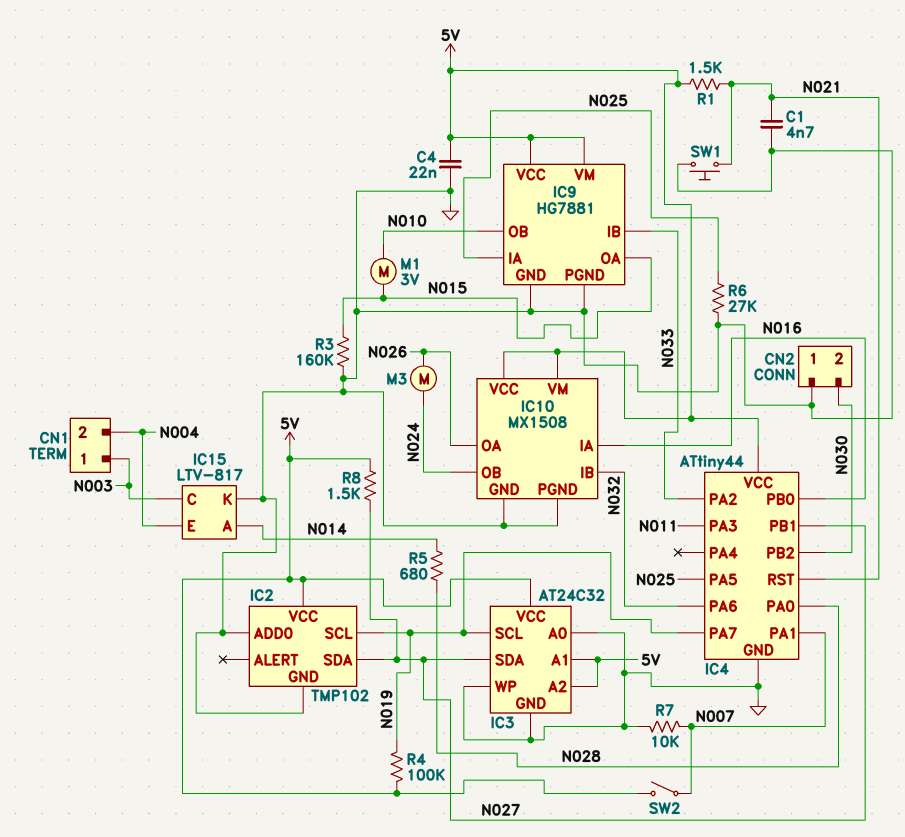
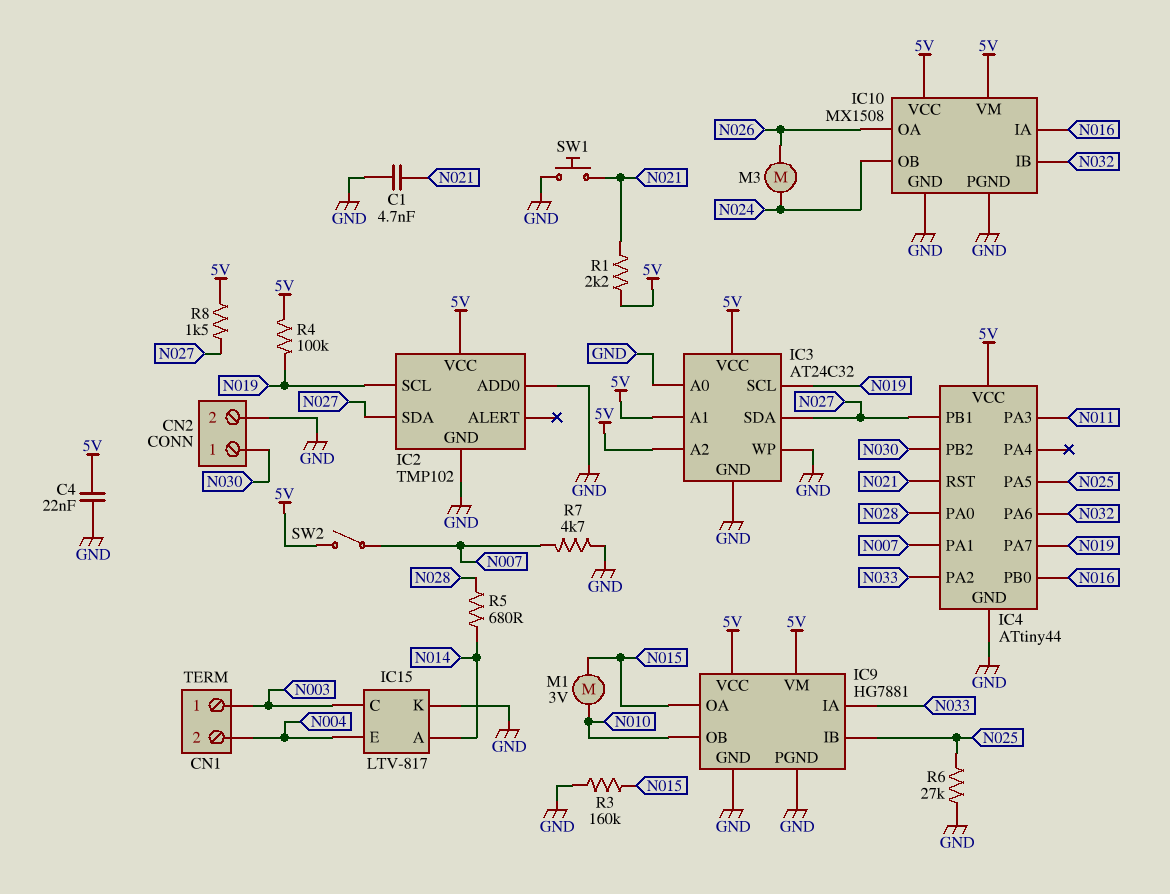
CN2 pin 1: GND -> N030
CN2 pin 2: N030 -> GND
IC9 pin IA: N025 -> N033
IC9 pin IB: N033 -> N025
R1: 1.5k (5V, N021) -> 2.2k (5V, N021)
R7: 10k (GND, N007) -> 4.7k (GND, N007)

